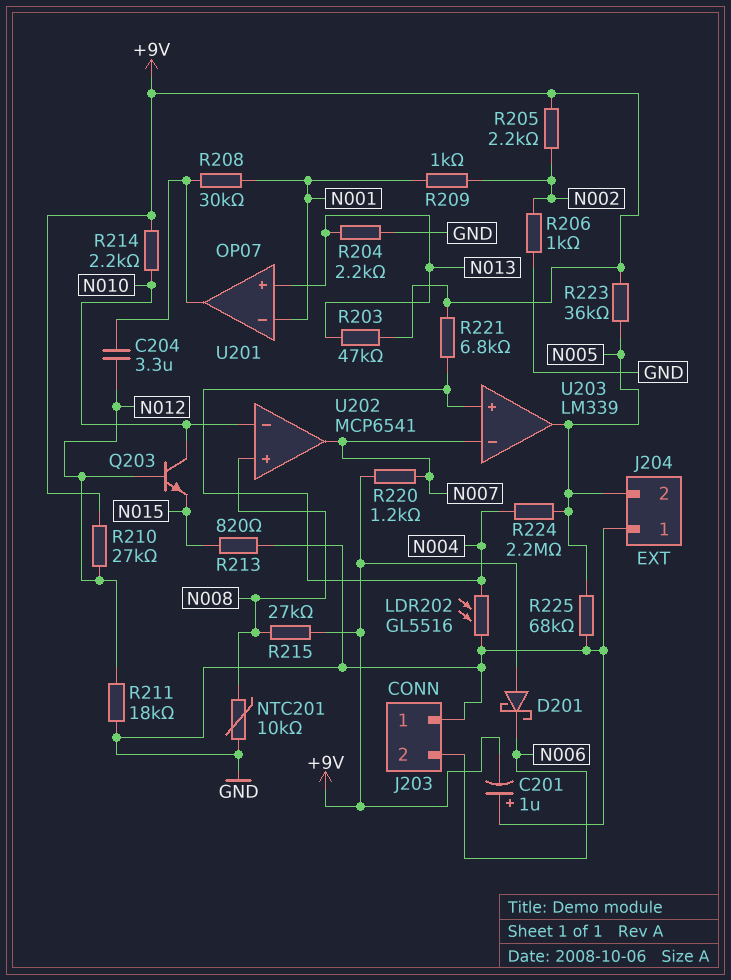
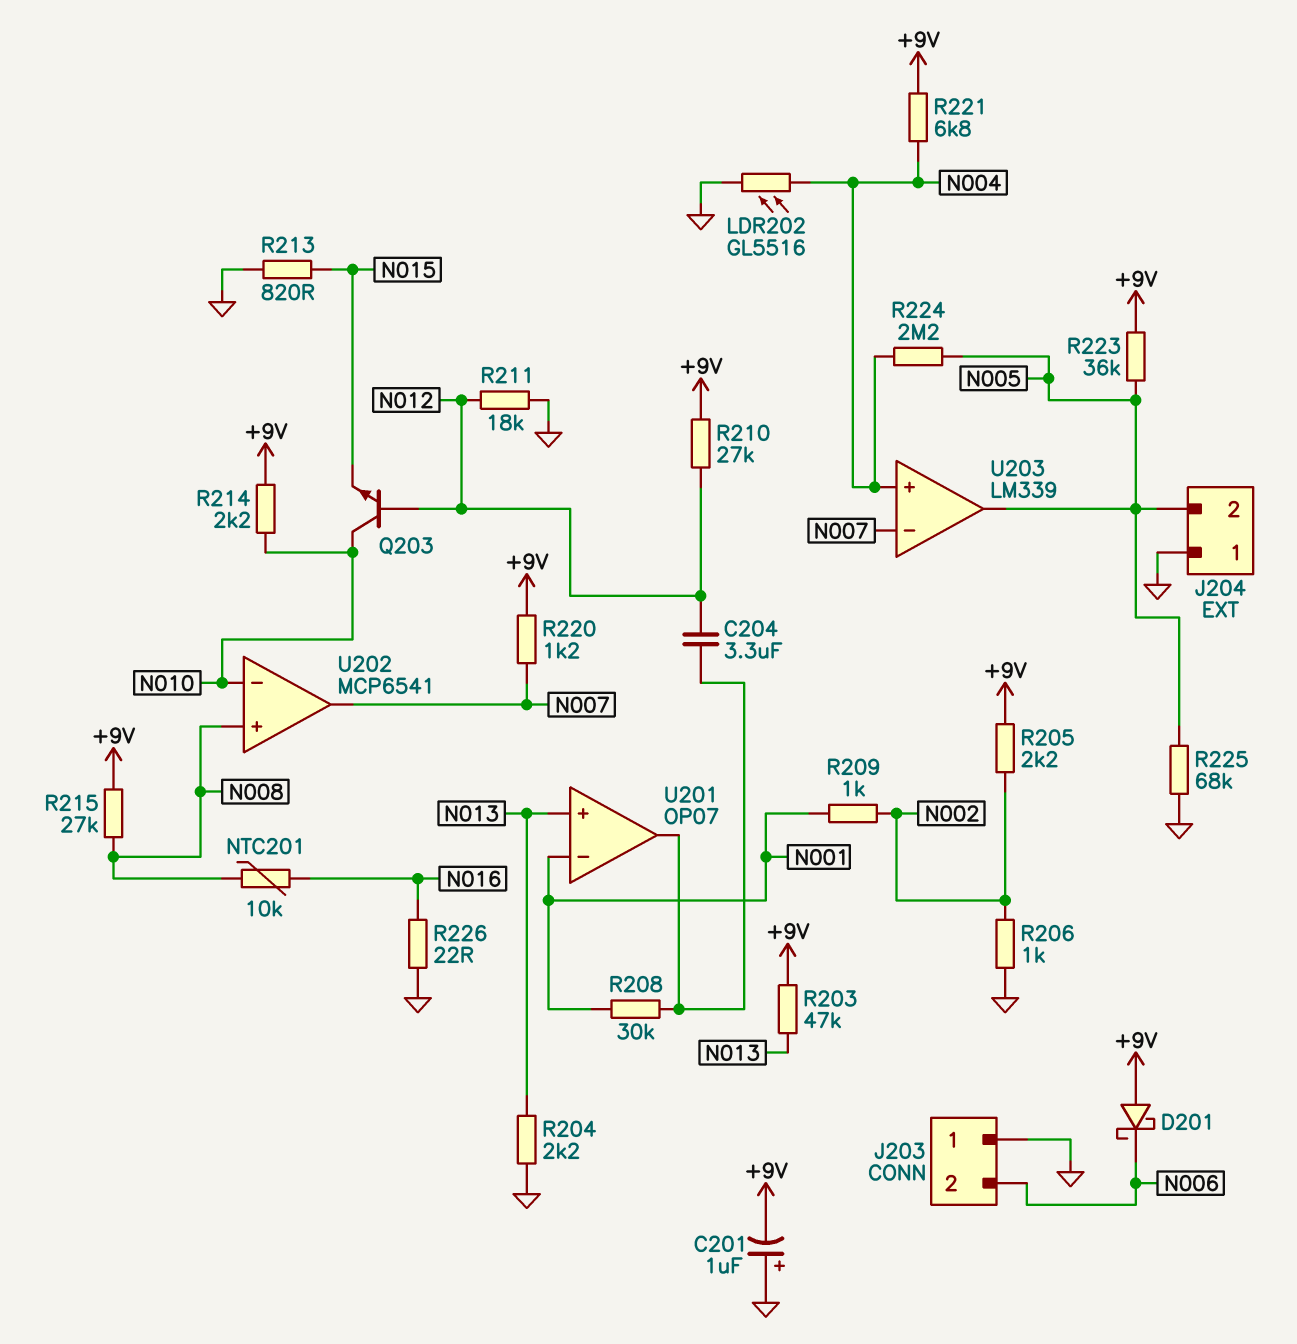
NTC201: 10k (GND, N008) -> 10k (N008, N016)
R226: none -> 22 (GND, N016)

